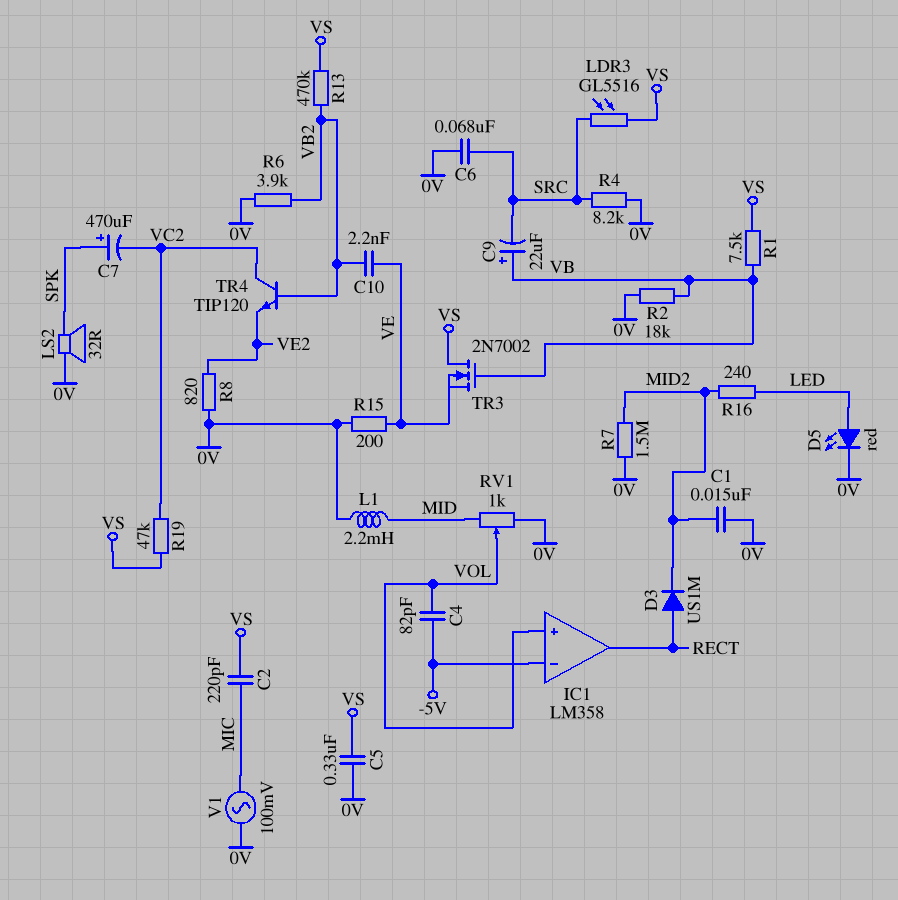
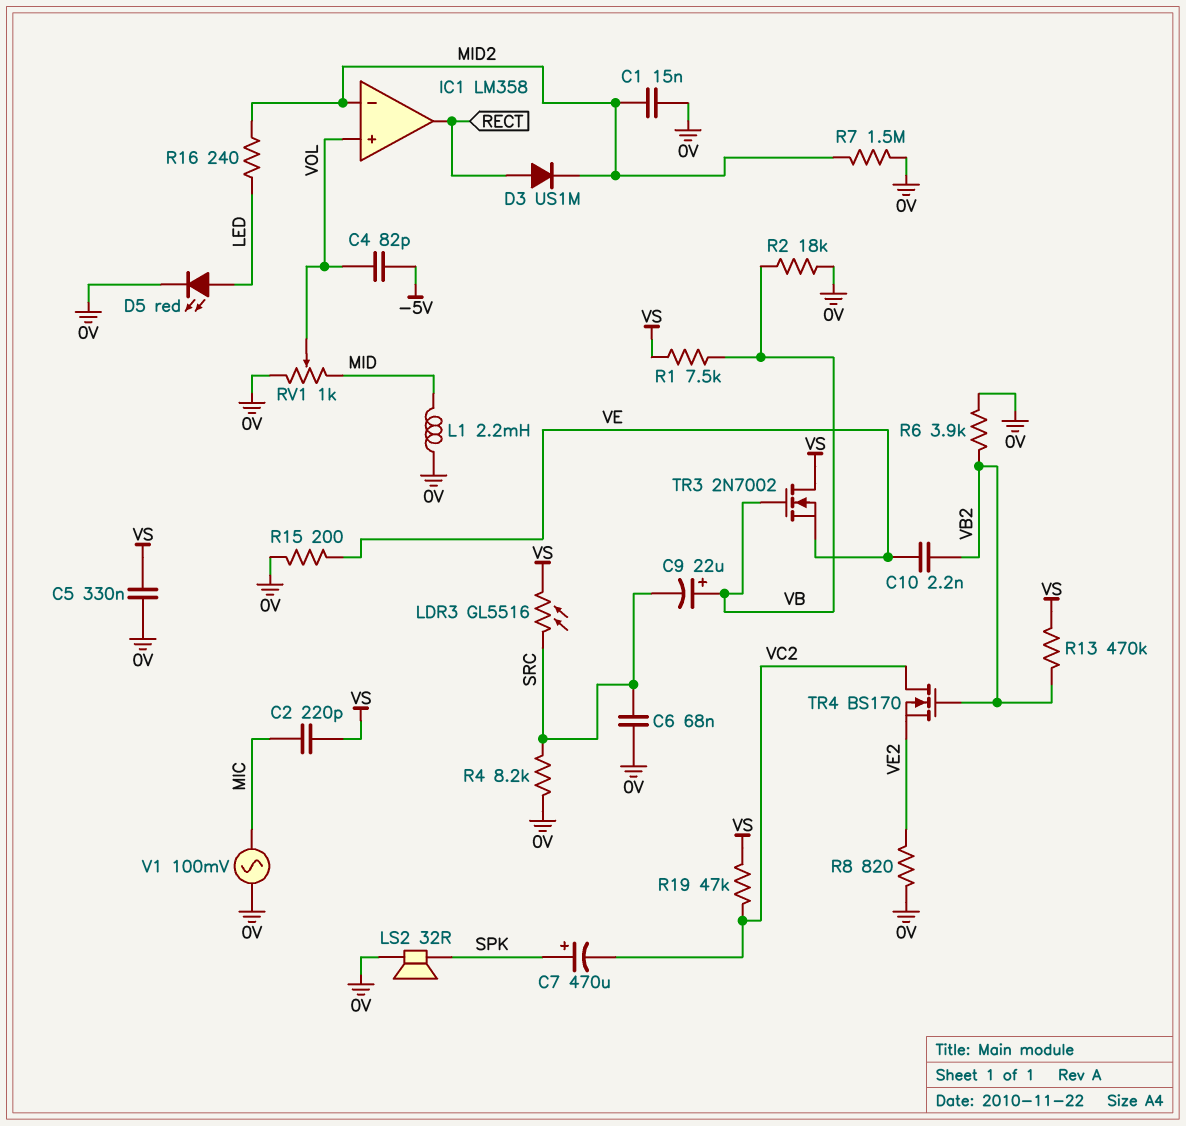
IC1 pin in-: -5V -> MID2
TR4: NPN TIP120 (B VB2, C VC2, E VE2) -> NMOS BS170 (G VB2, D VC2, S VE2)

